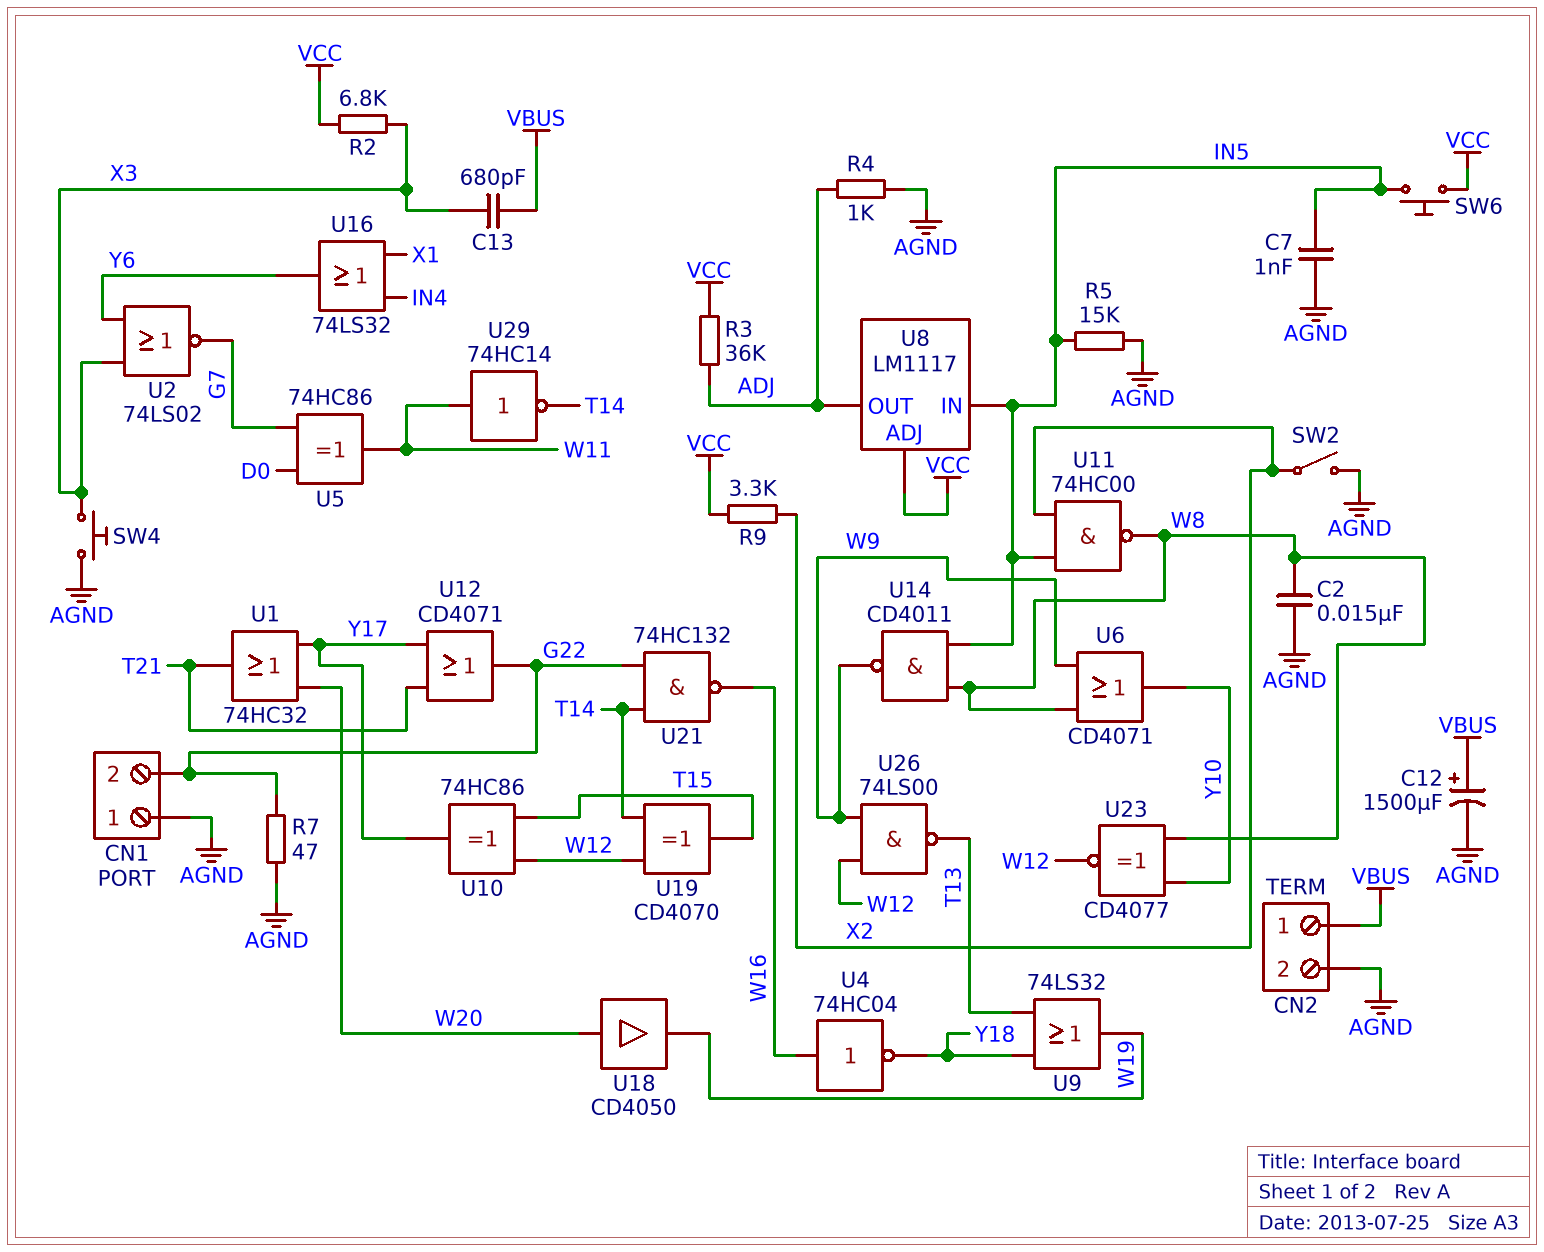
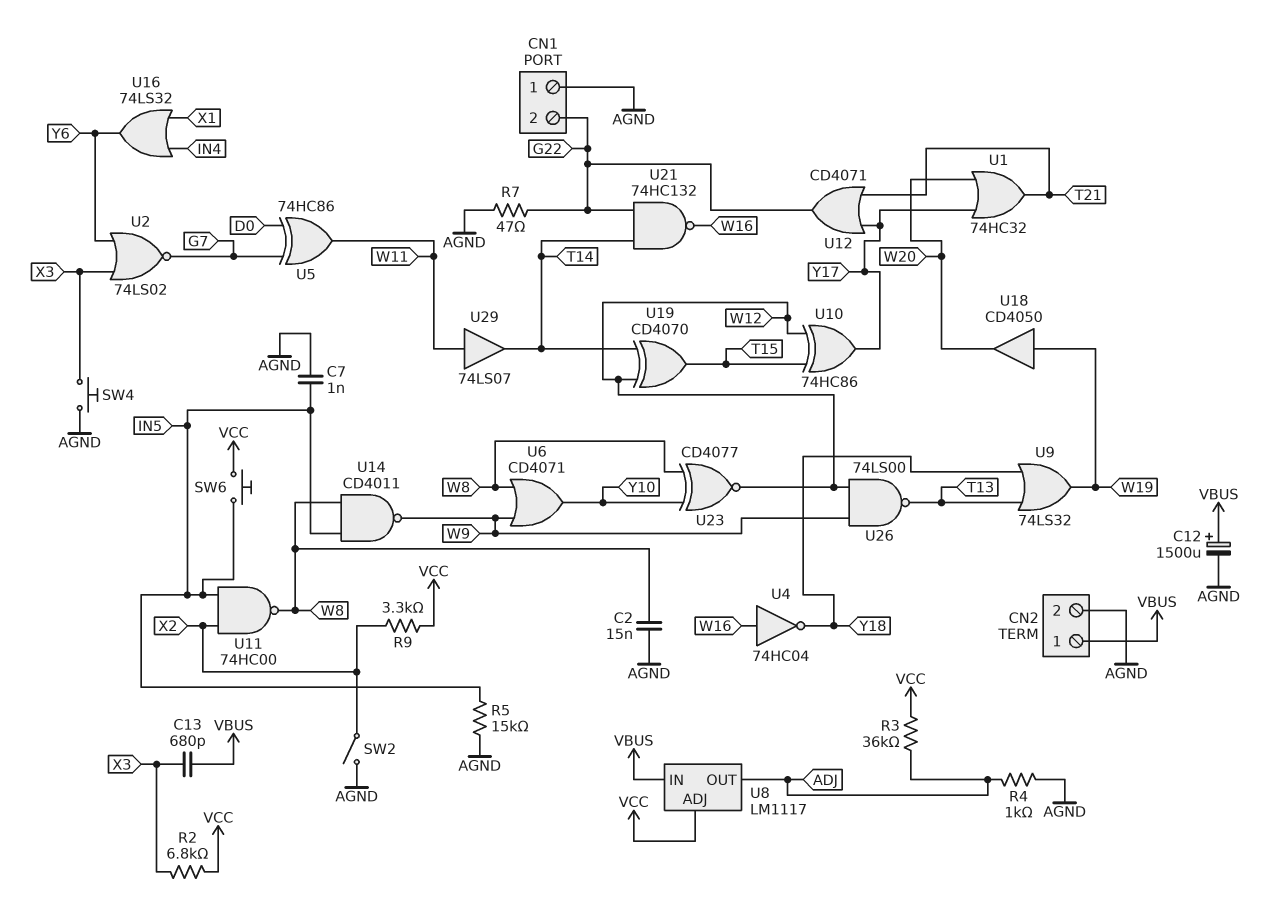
U8 pin IN: IN5 -> VBUS
U18: buffer CD4050 (in W20, out W19) -> buffer CD4050 (in W19, out W20)
U29: NOT 74HC14 (in W11, out T14) -> buffer 74LS07 (in W11, out T14)

